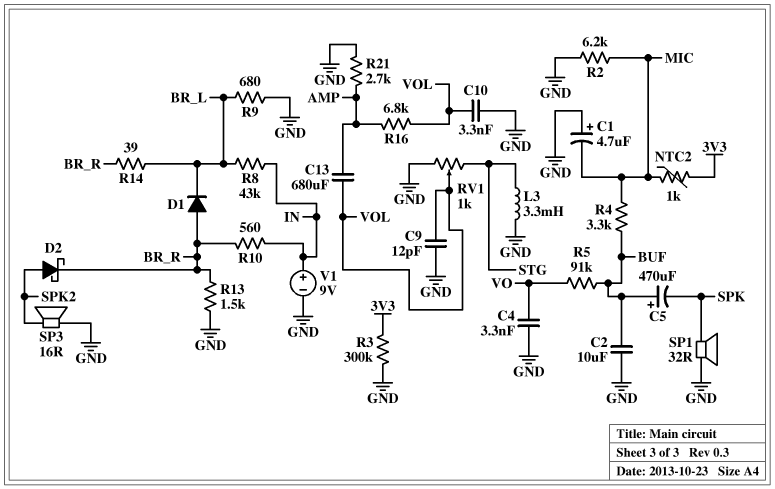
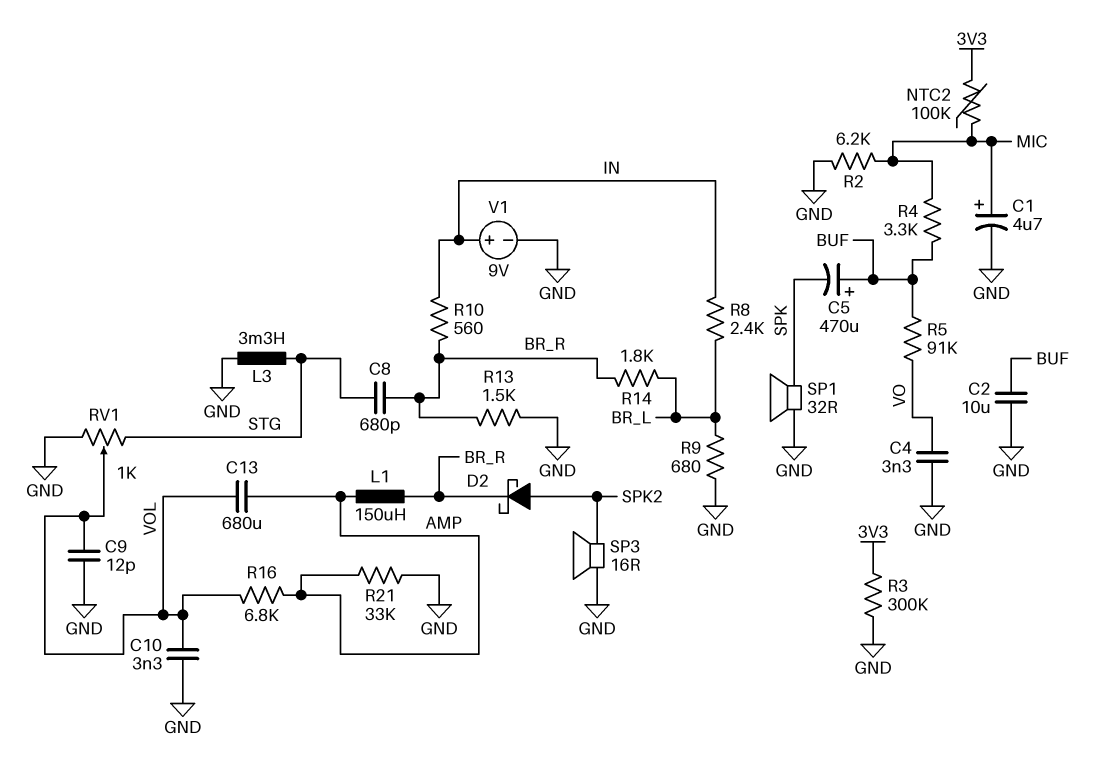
C1: 4.7uF (plus GND, minus MIC) -> 4.7uF (plus MIC, minus GND)
C8: none -> 680pF (BR_R, STG)
D1: diode (A BR_R, K BR_L) -> none
L1: none -> 150uH (AMP, BR_R)
NTC2: 1k (3V3, MIC) -> 100k (3V3, MIC)
R8: 43k (BR_L, IN) -> 2.4k (BR_L, IN)
R14: 39 (BR_L, BR_R) -> 1.8k (BR_L, BR_R)
R21: 2.7k (AMP, GND) -> 33k (AMP, GND)

